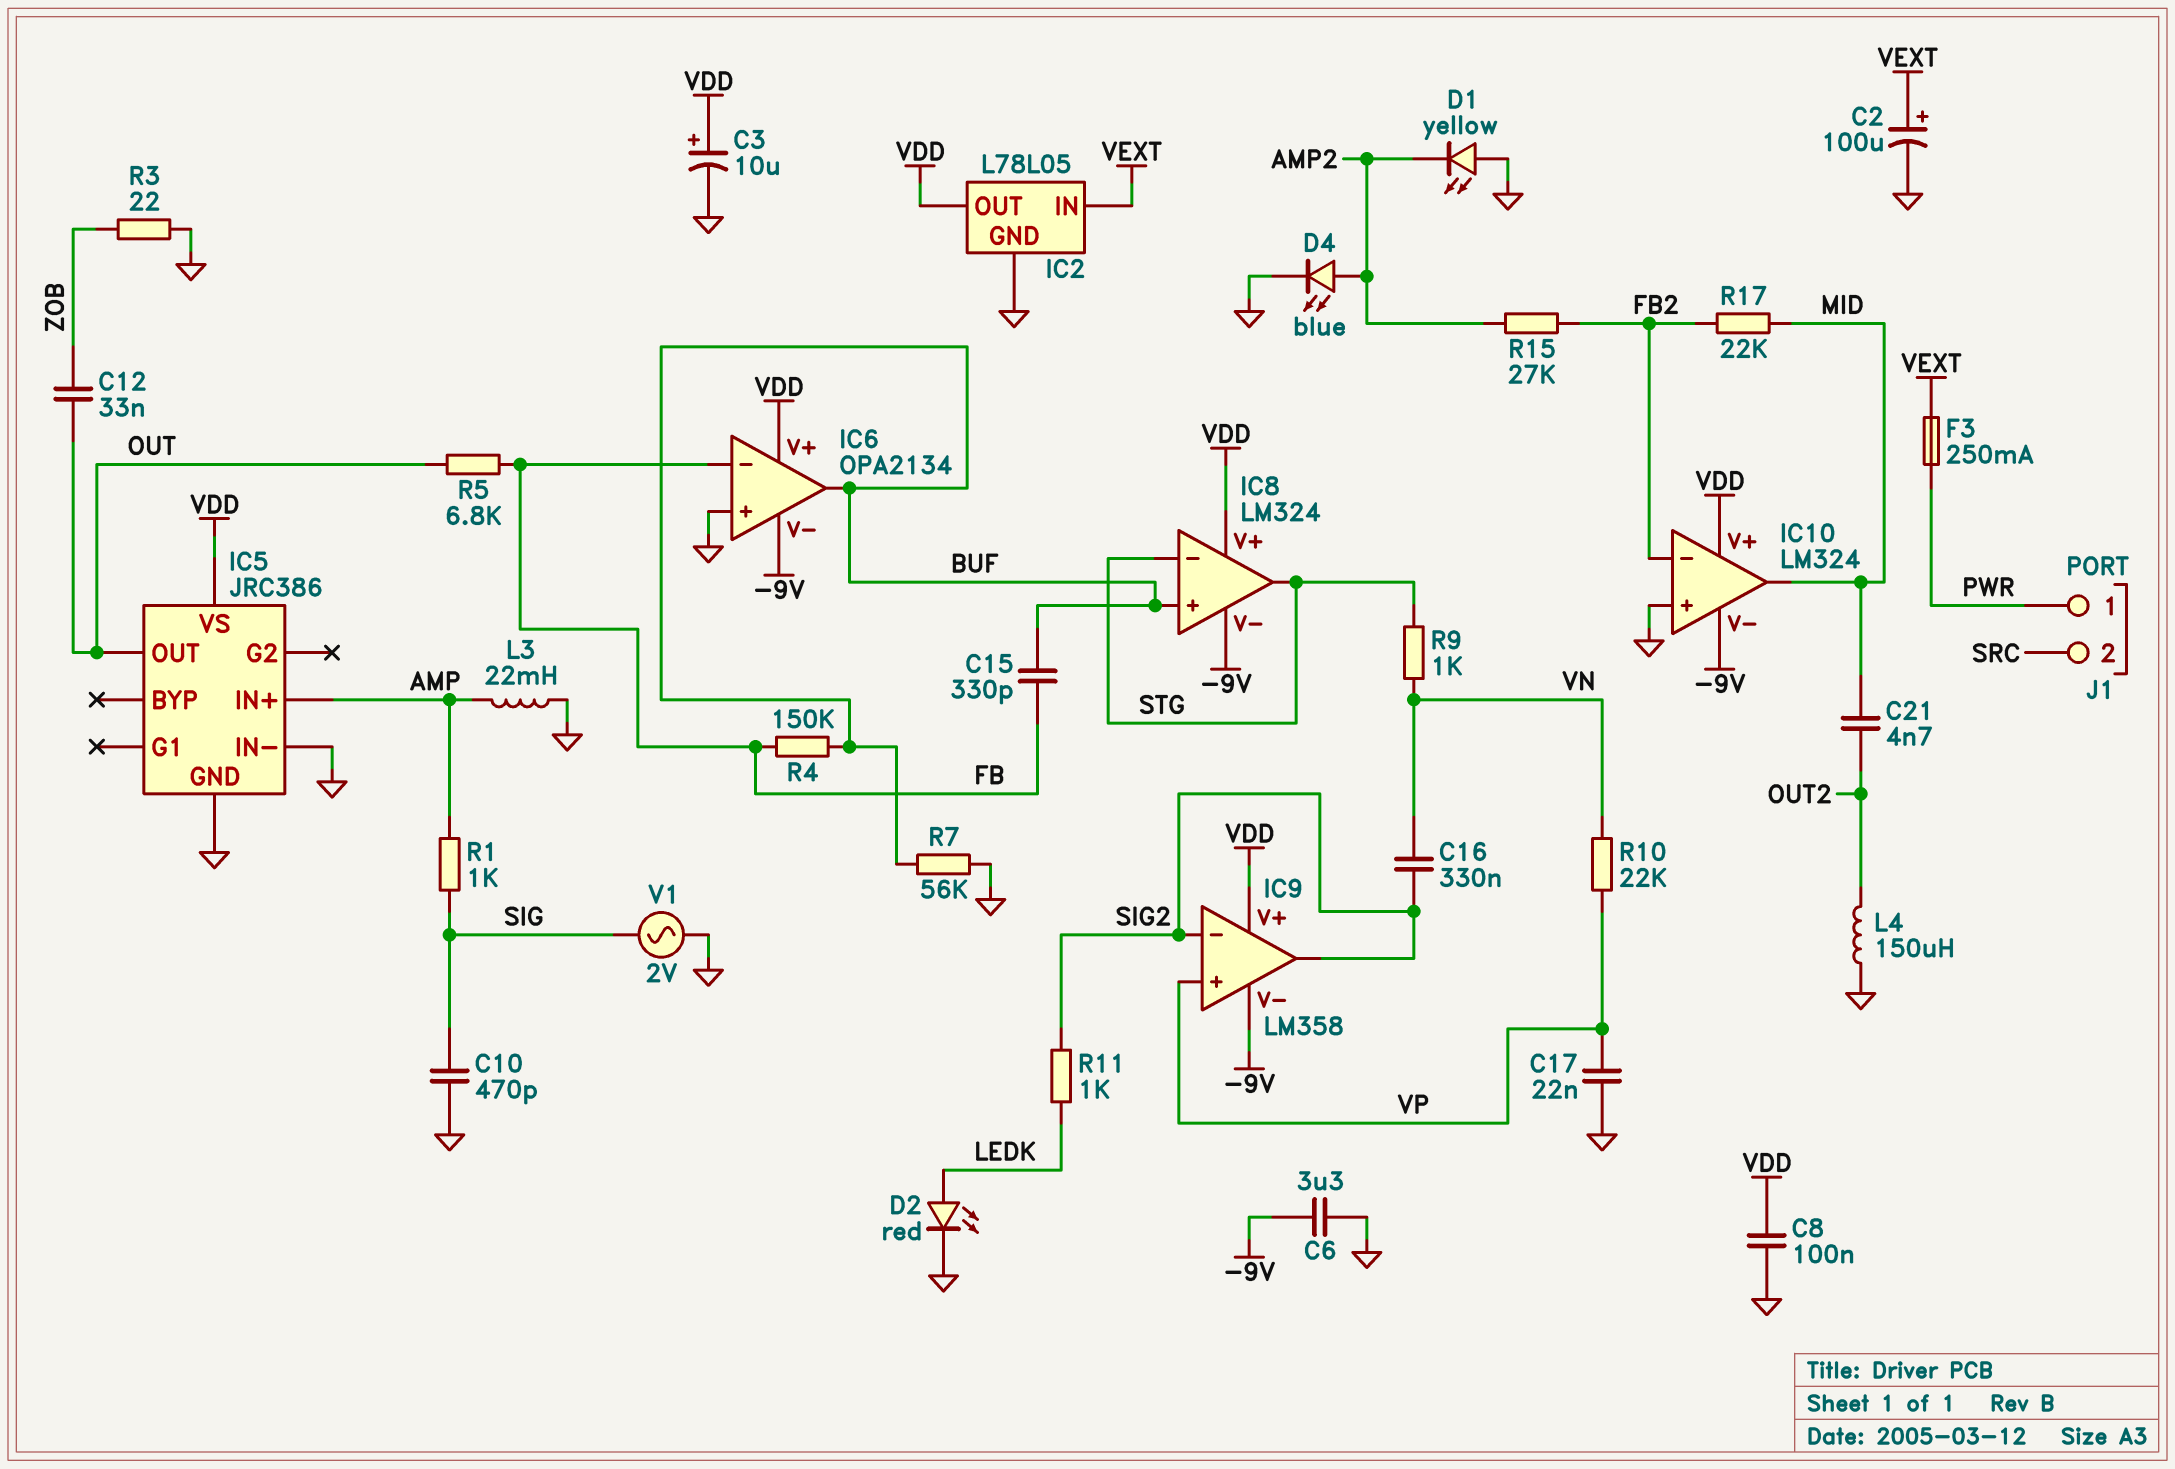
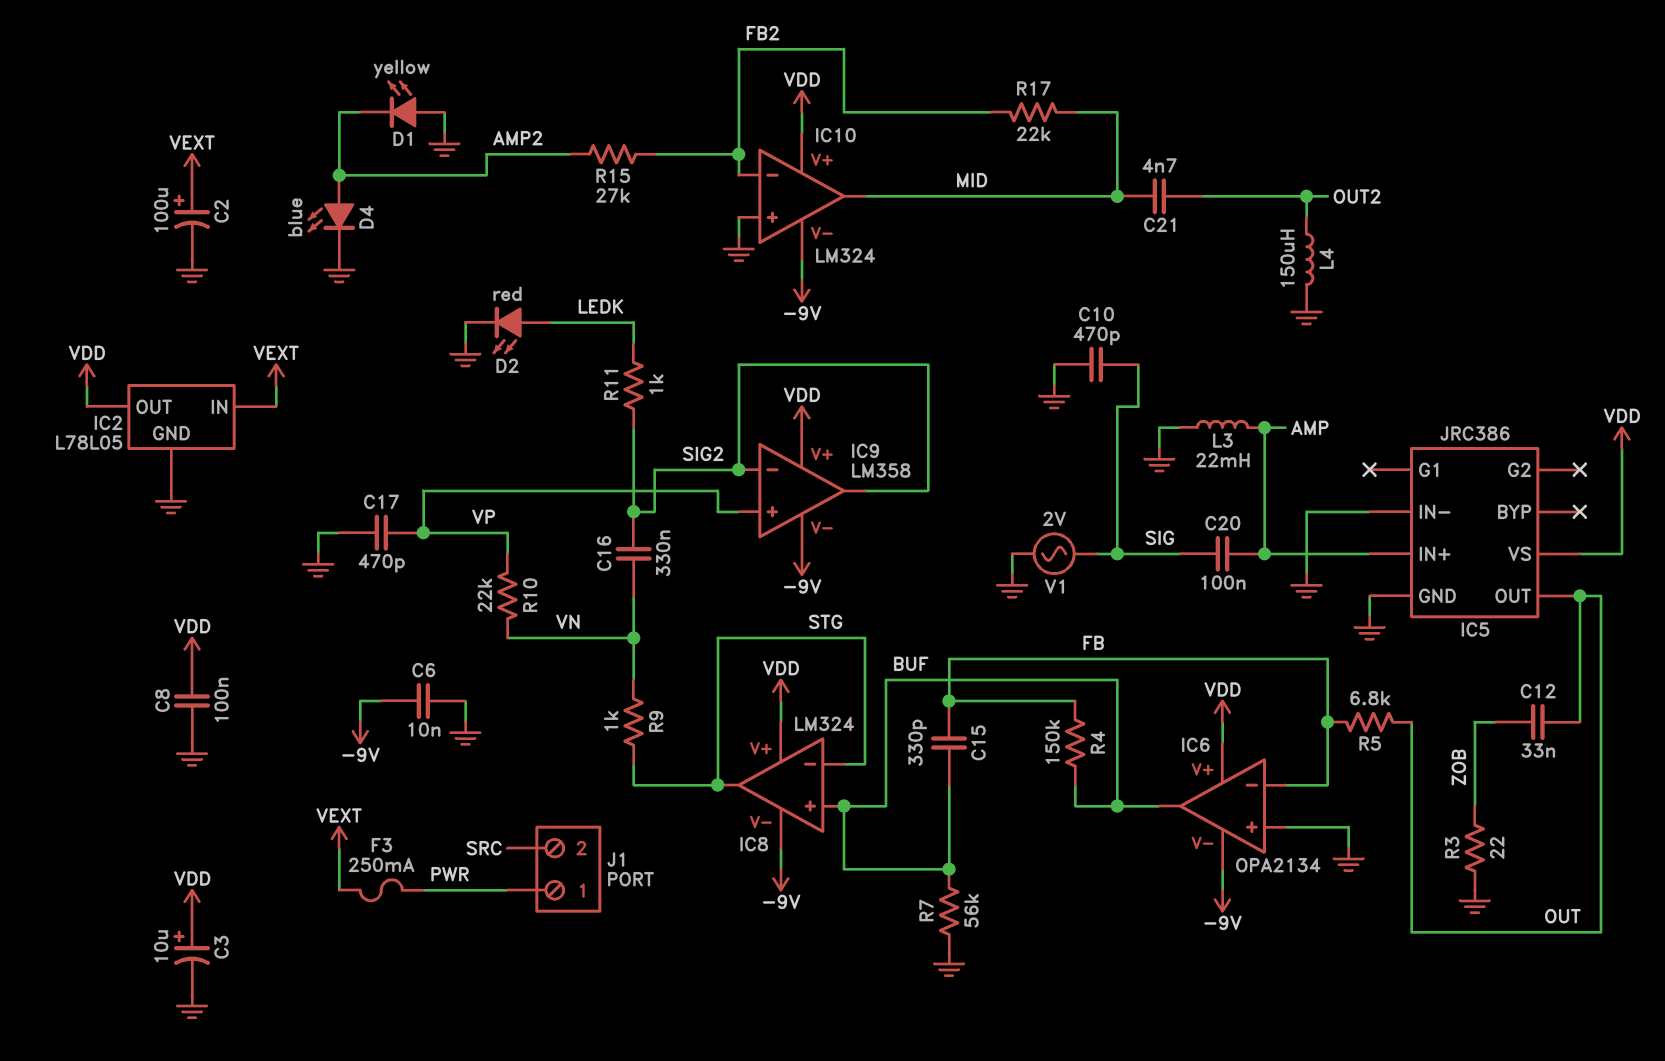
C6: 3.3uF (-9V, GND) -> 10nF (-9V, GND)
C17: 22nF (GND, VP) -> 470pF (GND, VP)
C20: none -> 100nF (AMP, SIG)
R1: 1k (AMP, SIG) -> none

